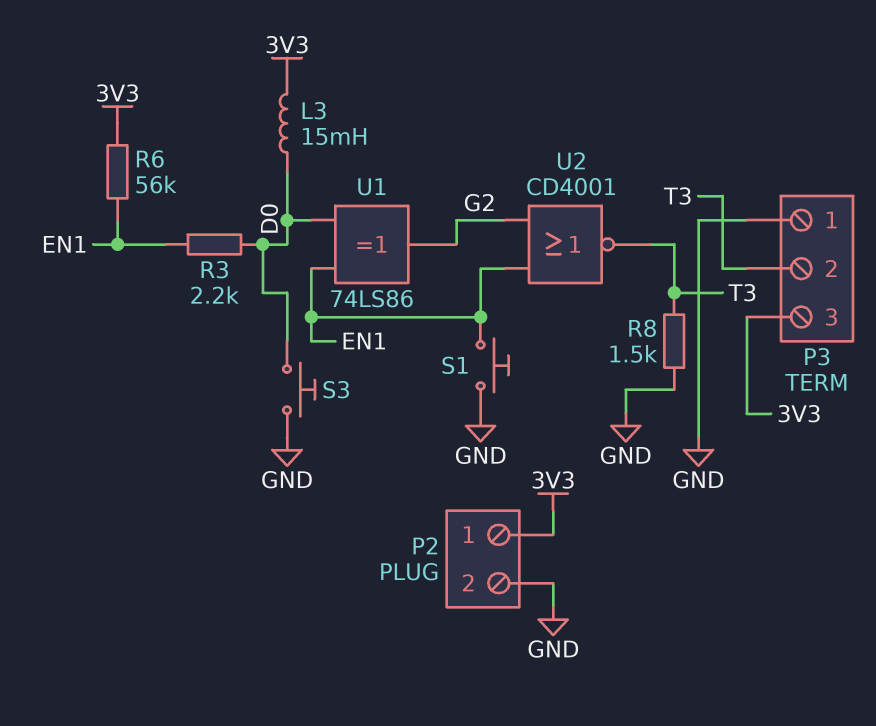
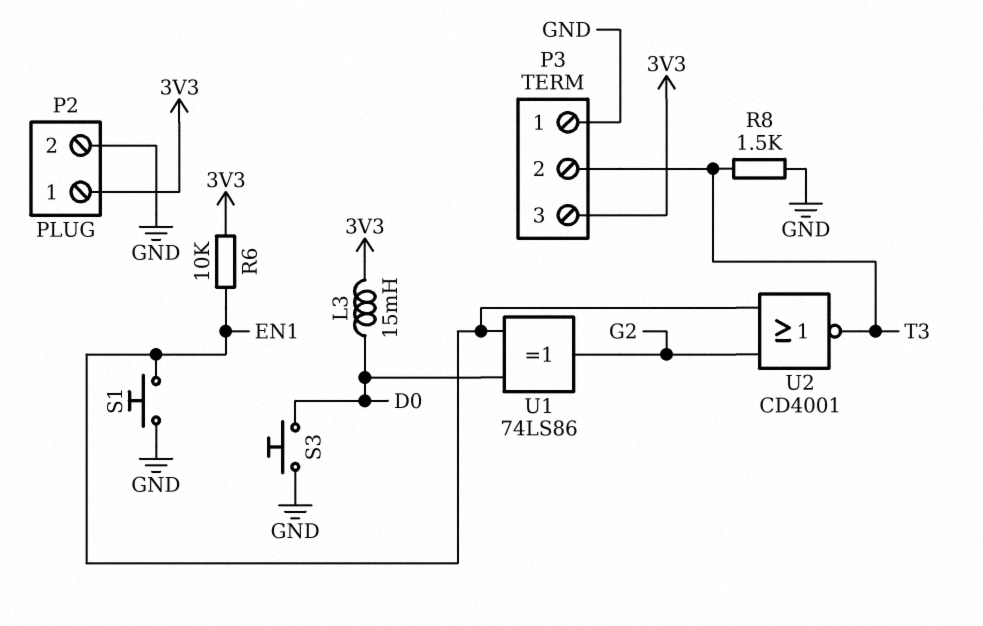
R3: 2.2k (D0, EN1) -> none
R6: 56k (3V3, EN1) -> 10k (3V3, EN1)

